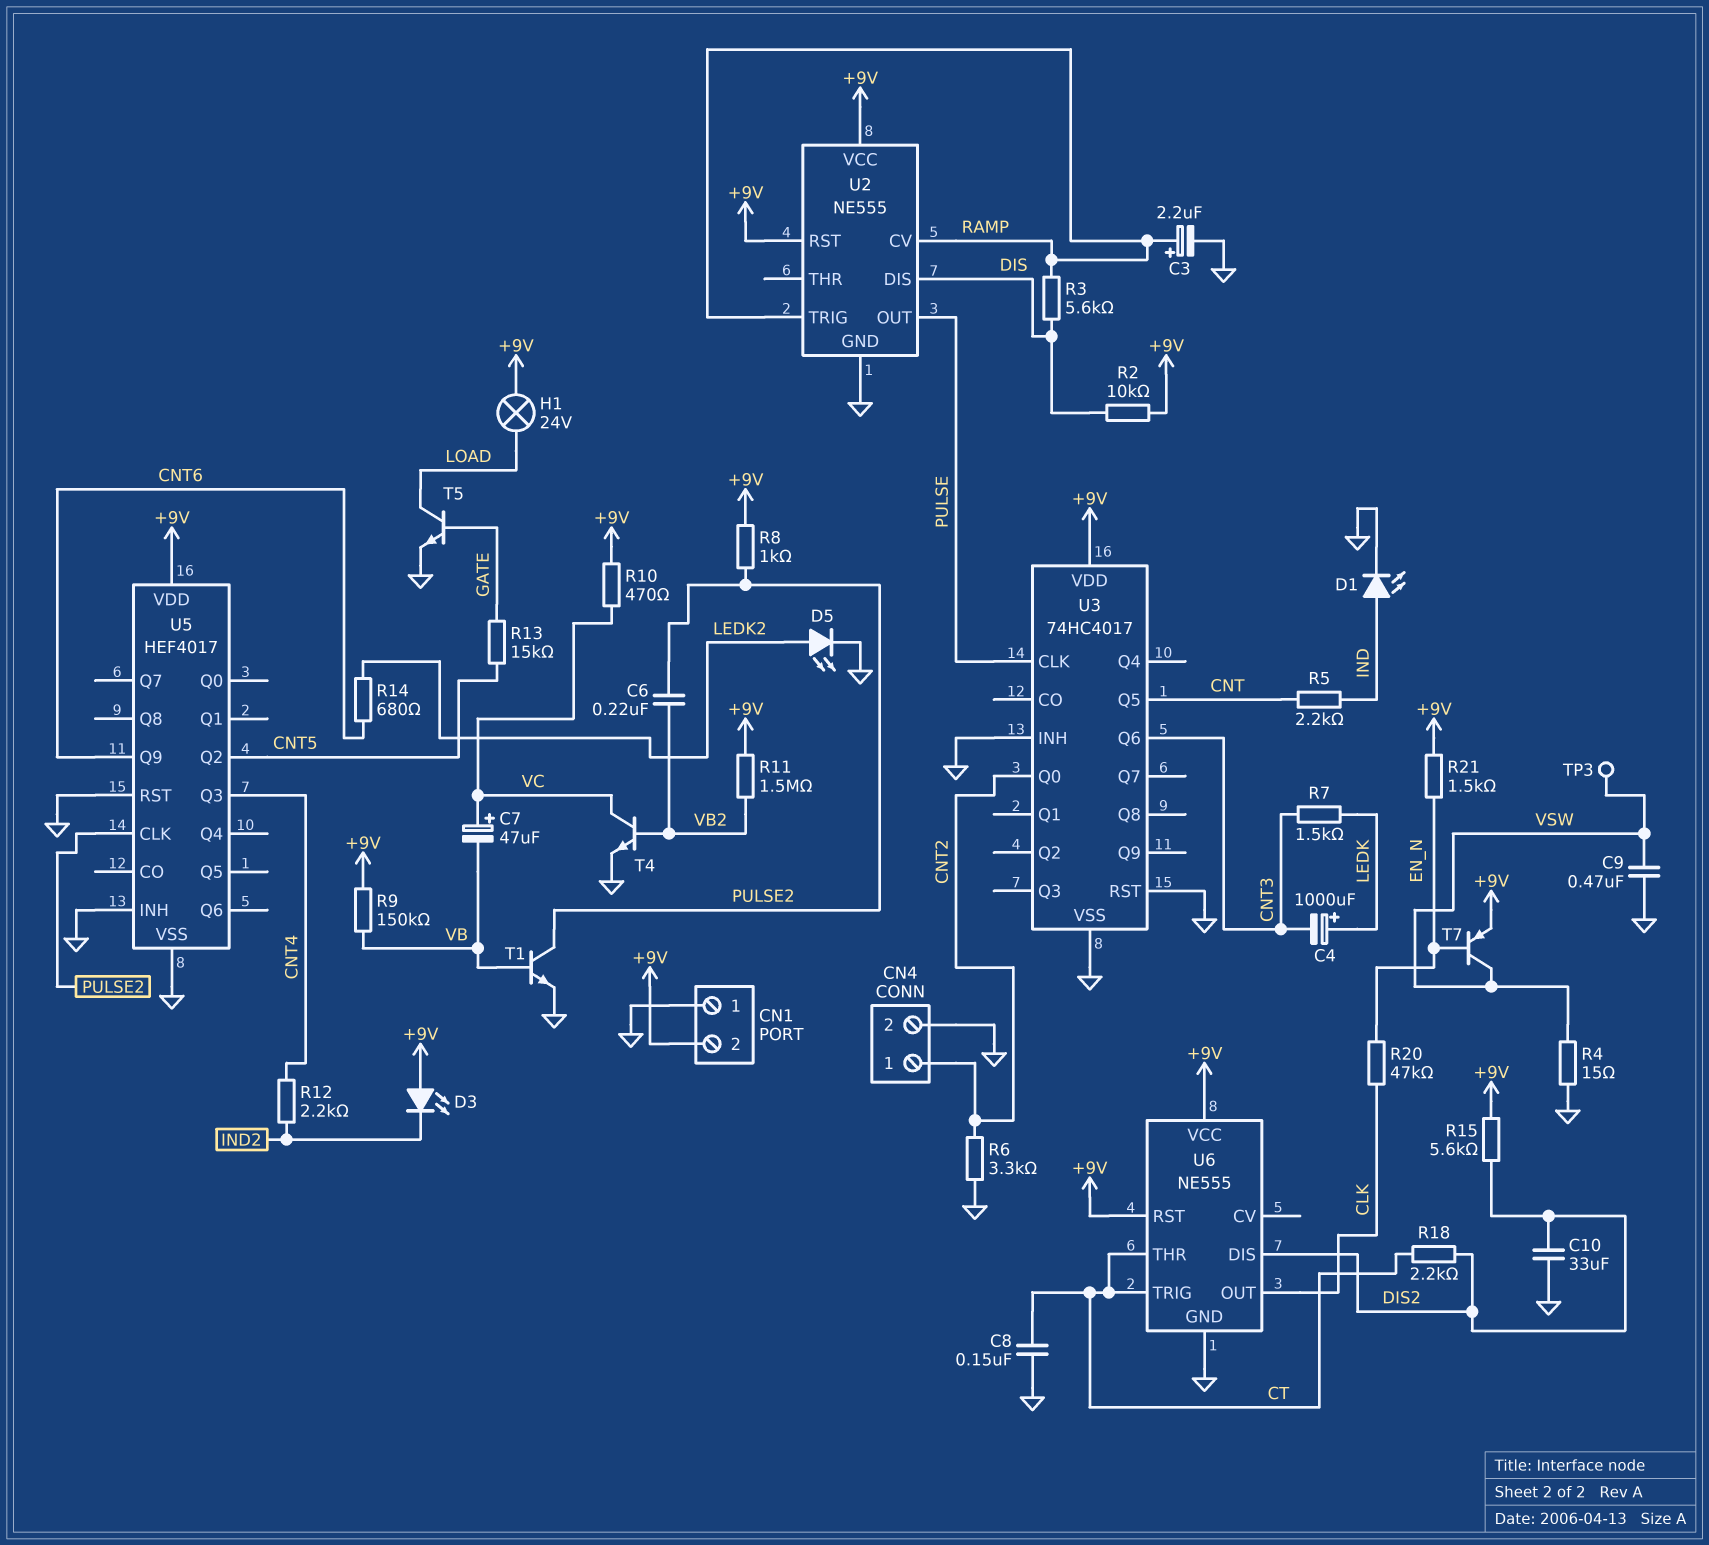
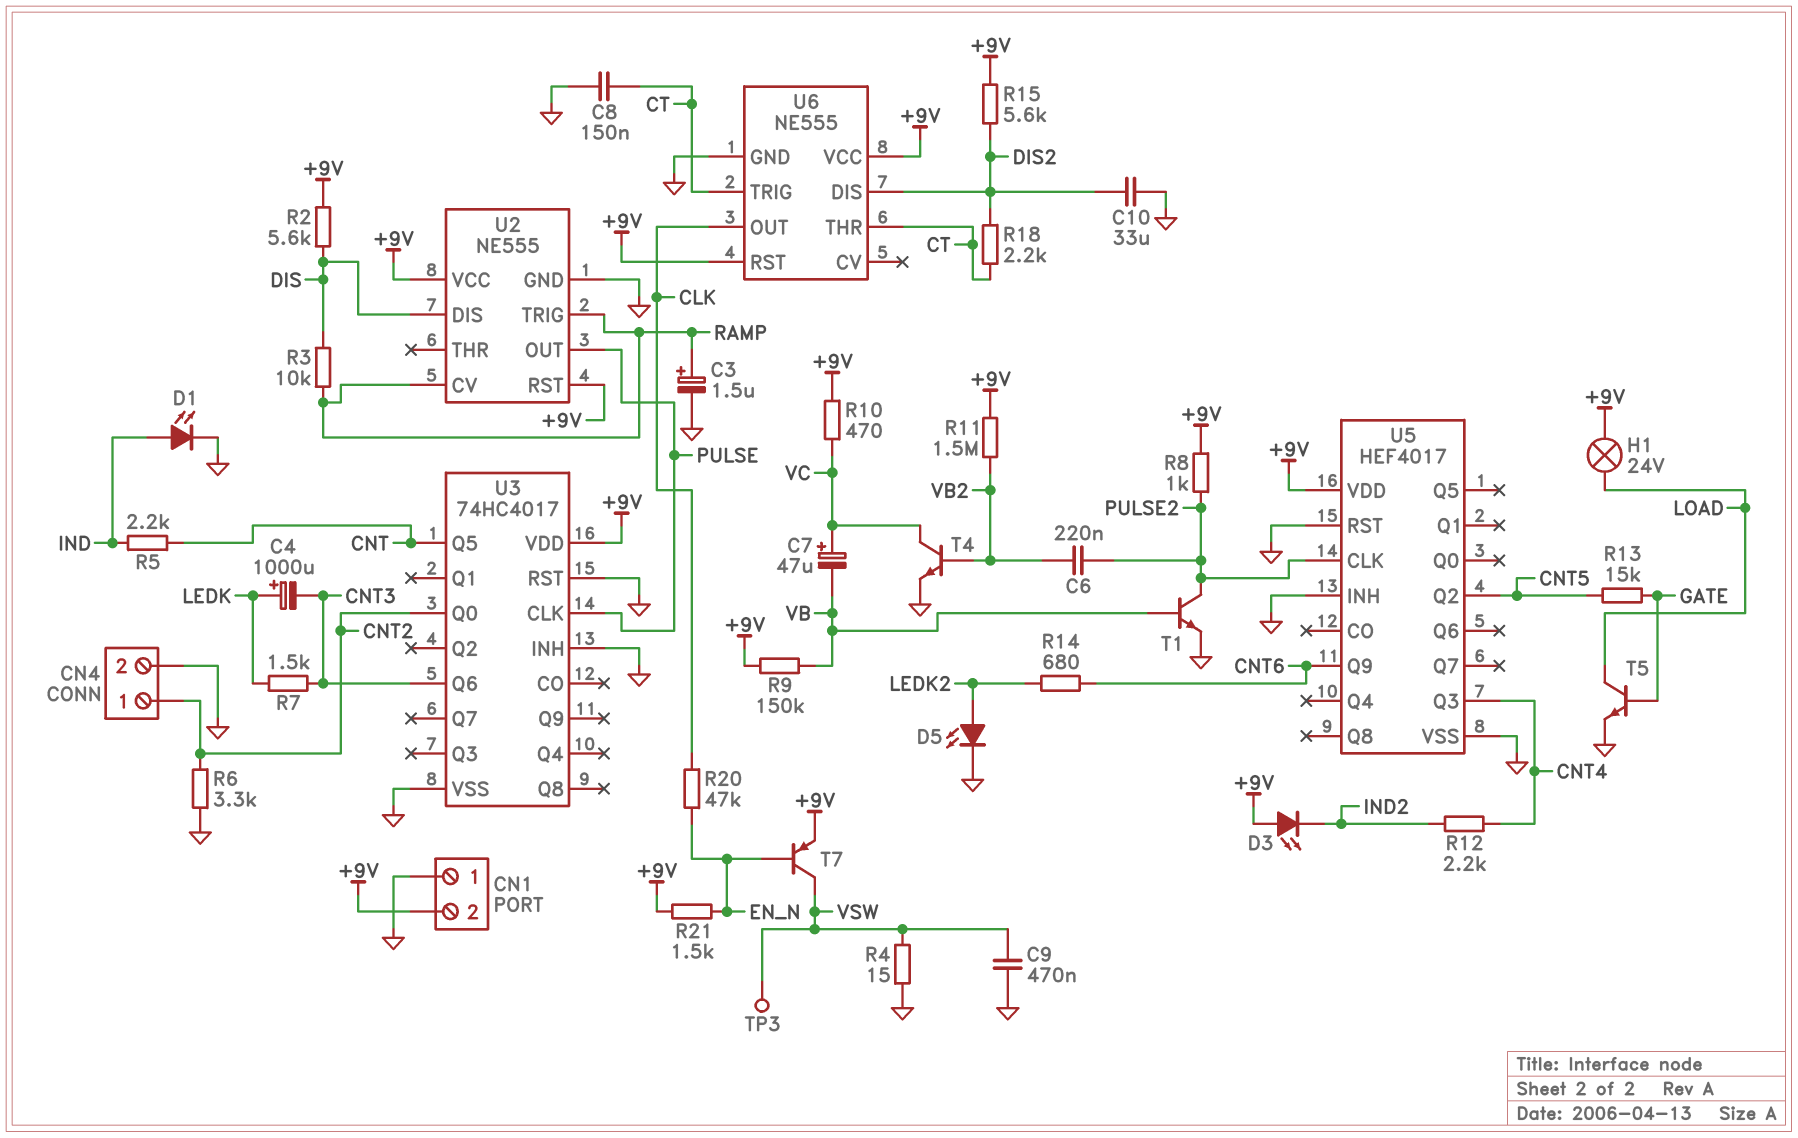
C3: 2.2uF (plus RAMP, minus GND) -> 1.5uF (plus RAMP, minus GND)
R2: 10k (+9V, DIS) -> 5.6k (+9V, DIS)
R3: 5.6k (DIS, RAMP) -> 10k (DIS, RAMP)

